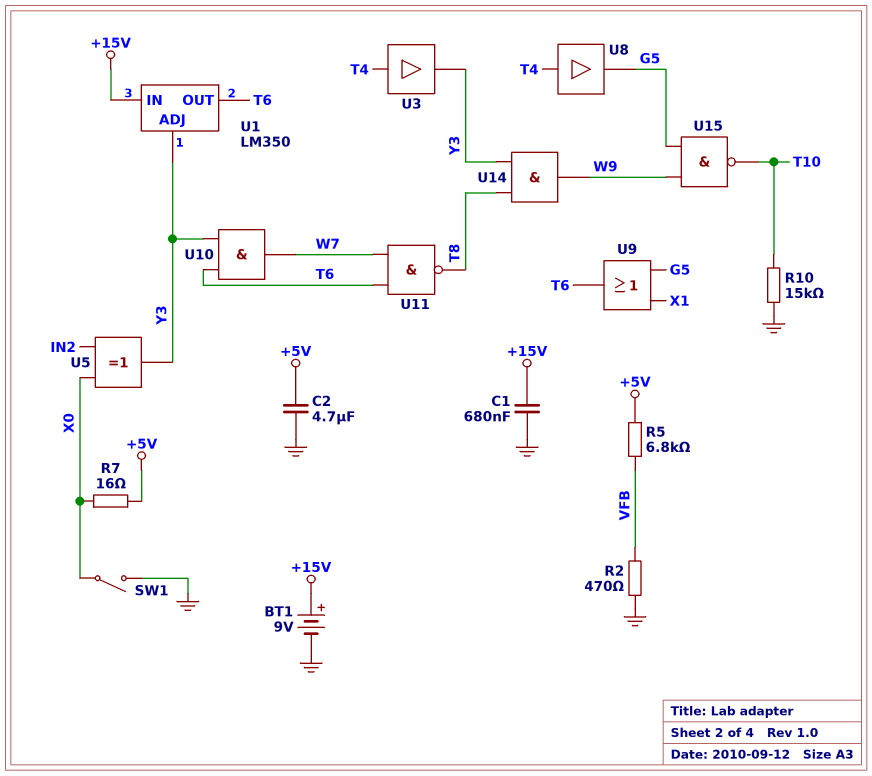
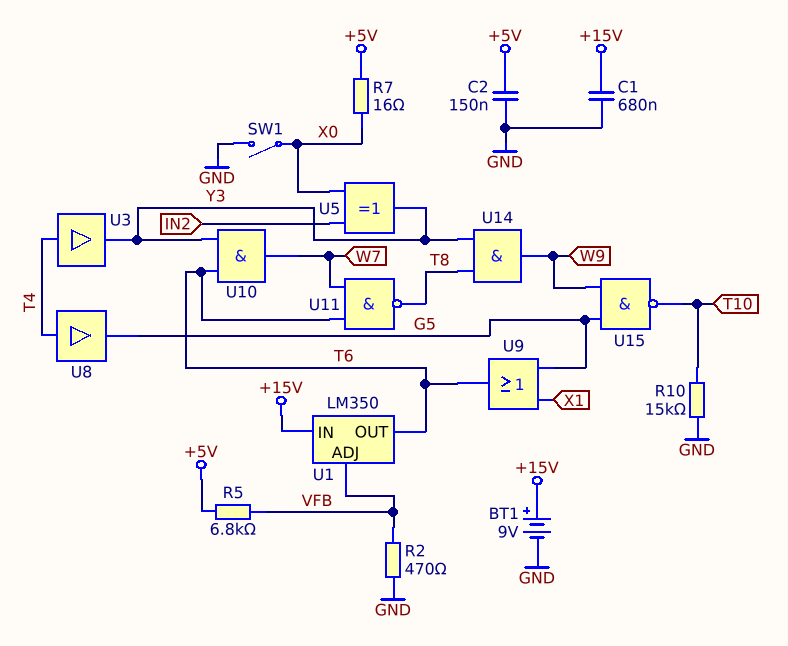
C2: 4.7uF (+5V, GND) -> 150nF (+5V, GND)
U1 pin ADJ: Y3 -> VFB

